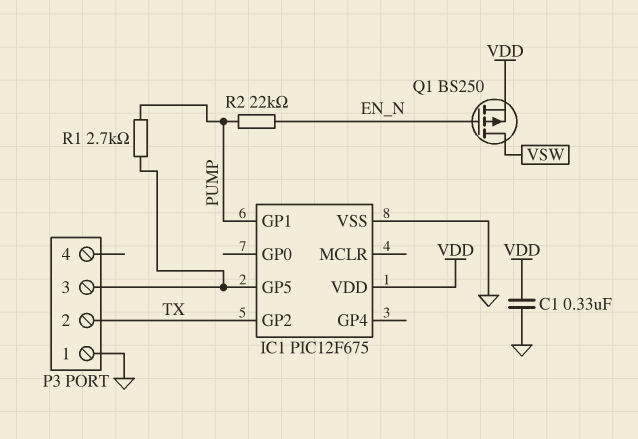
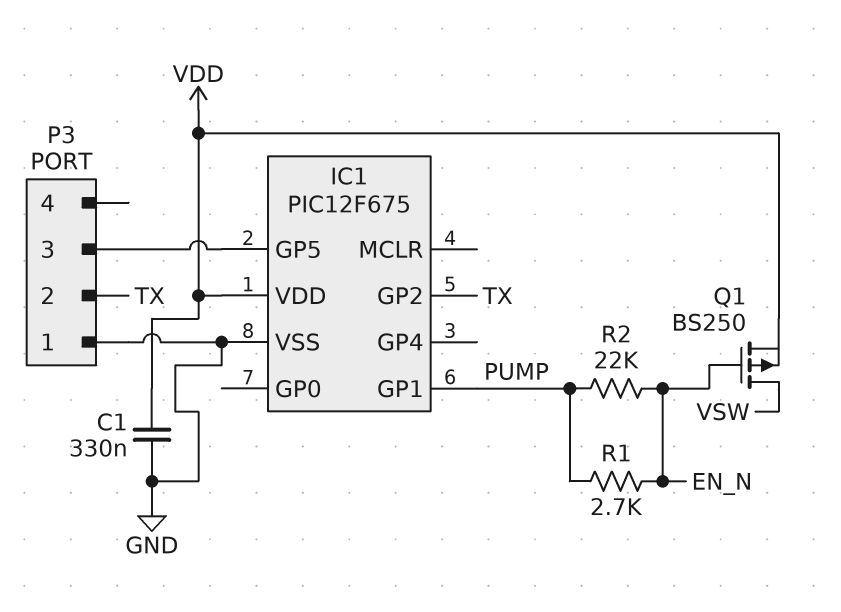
R1: 2.7k (IC1/GP5, PUMP) -> 2.7k (EN_N, PUMP)

